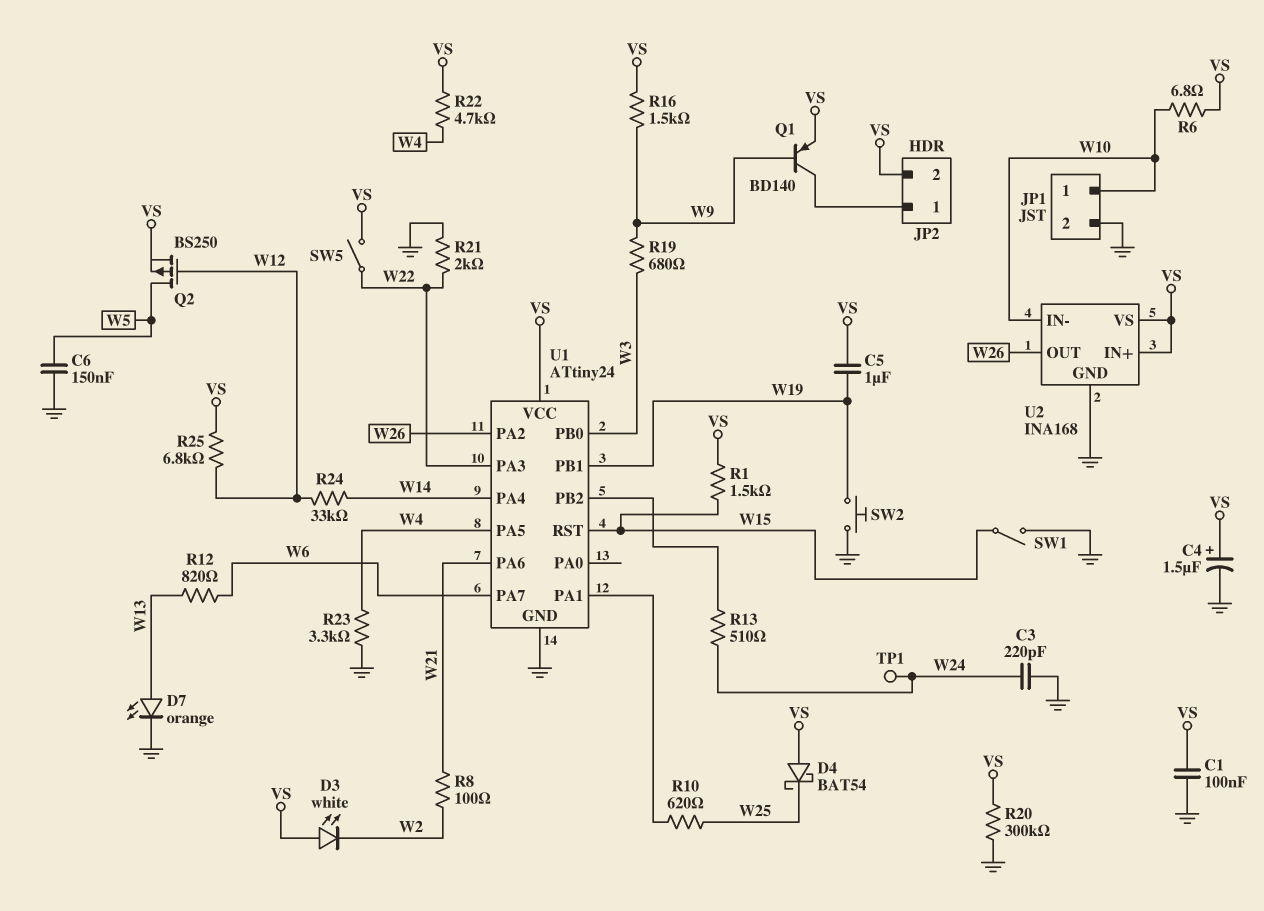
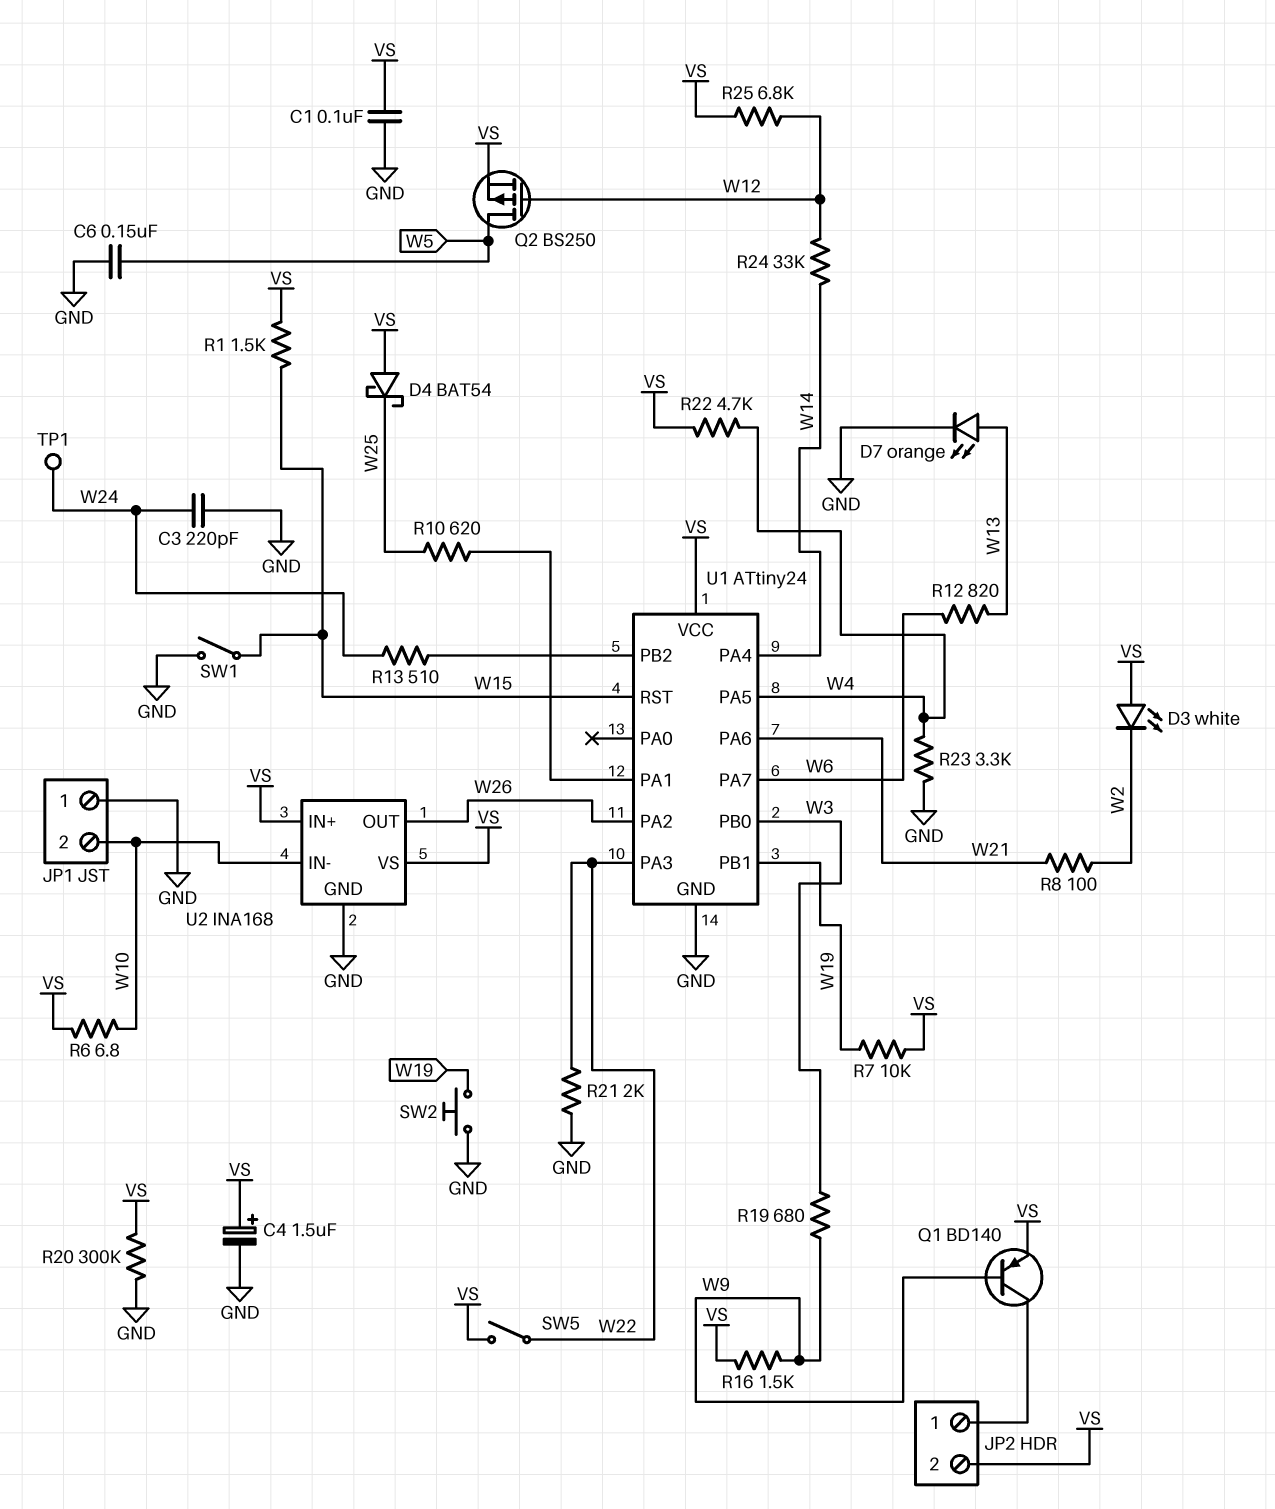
C5: 1uF (VS, W19) -> none
JP1 pin 1: W10 -> GND
JP1 pin 2: GND -> W10
R7: none -> 10k (VS, W19)

